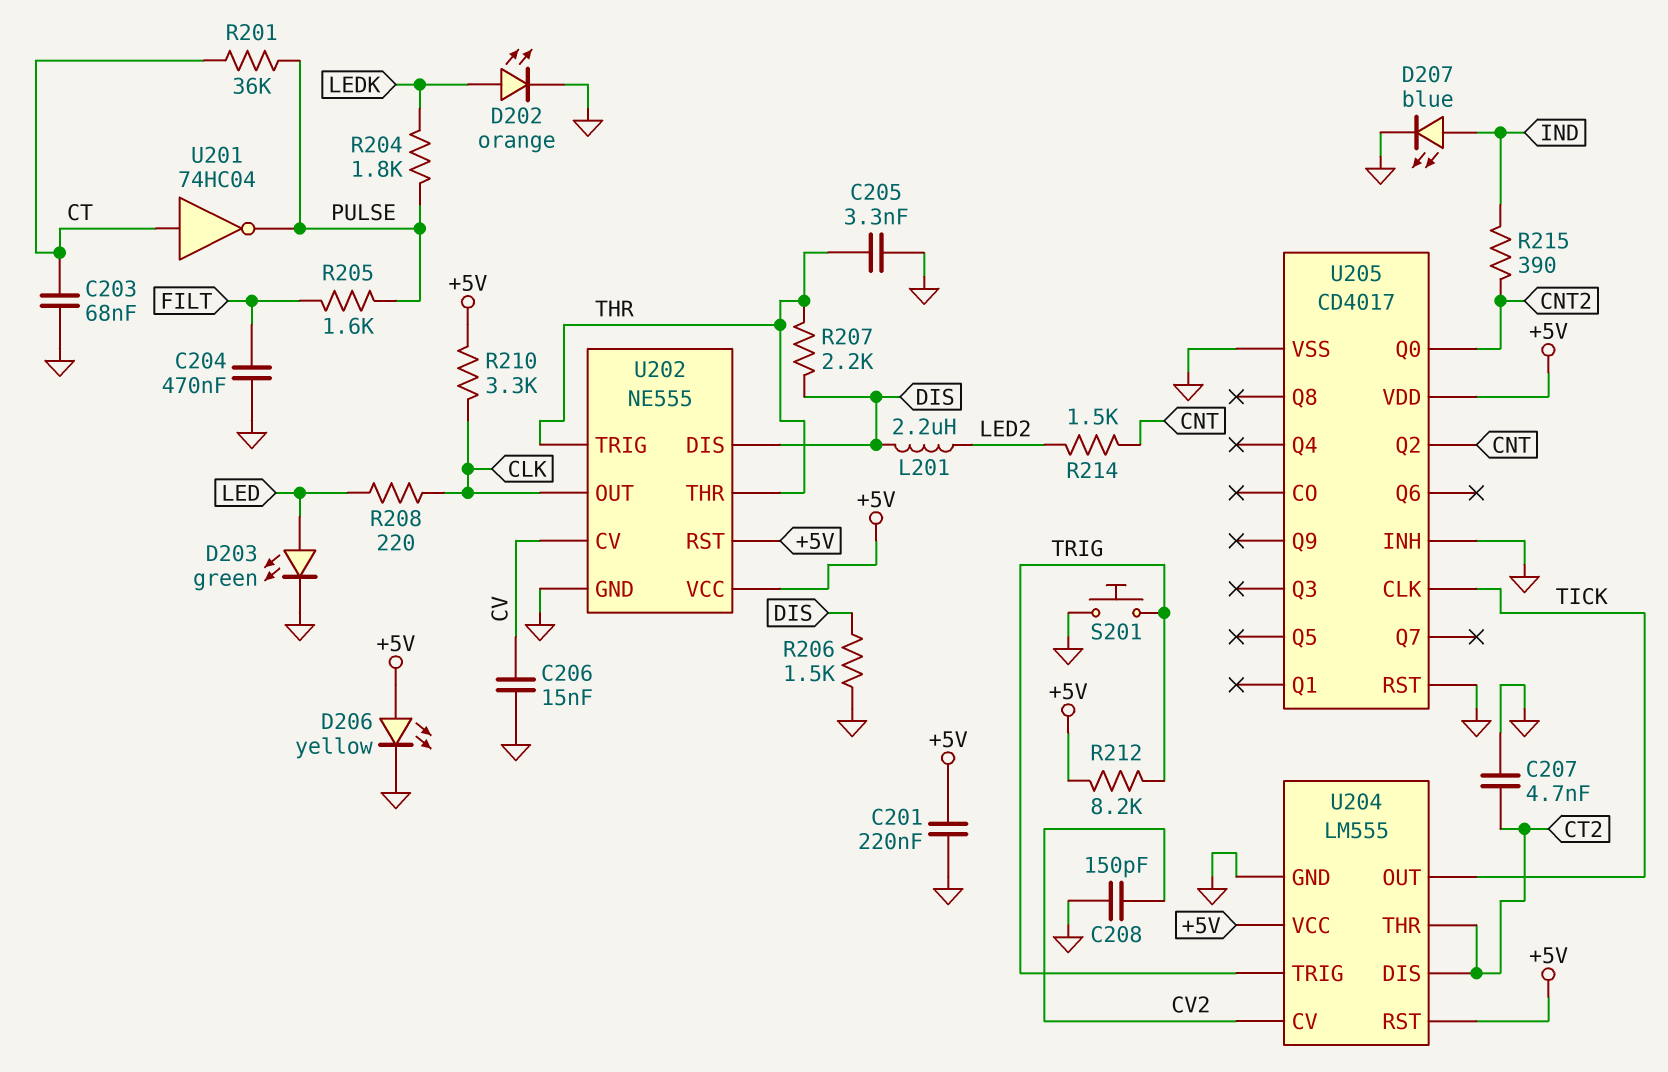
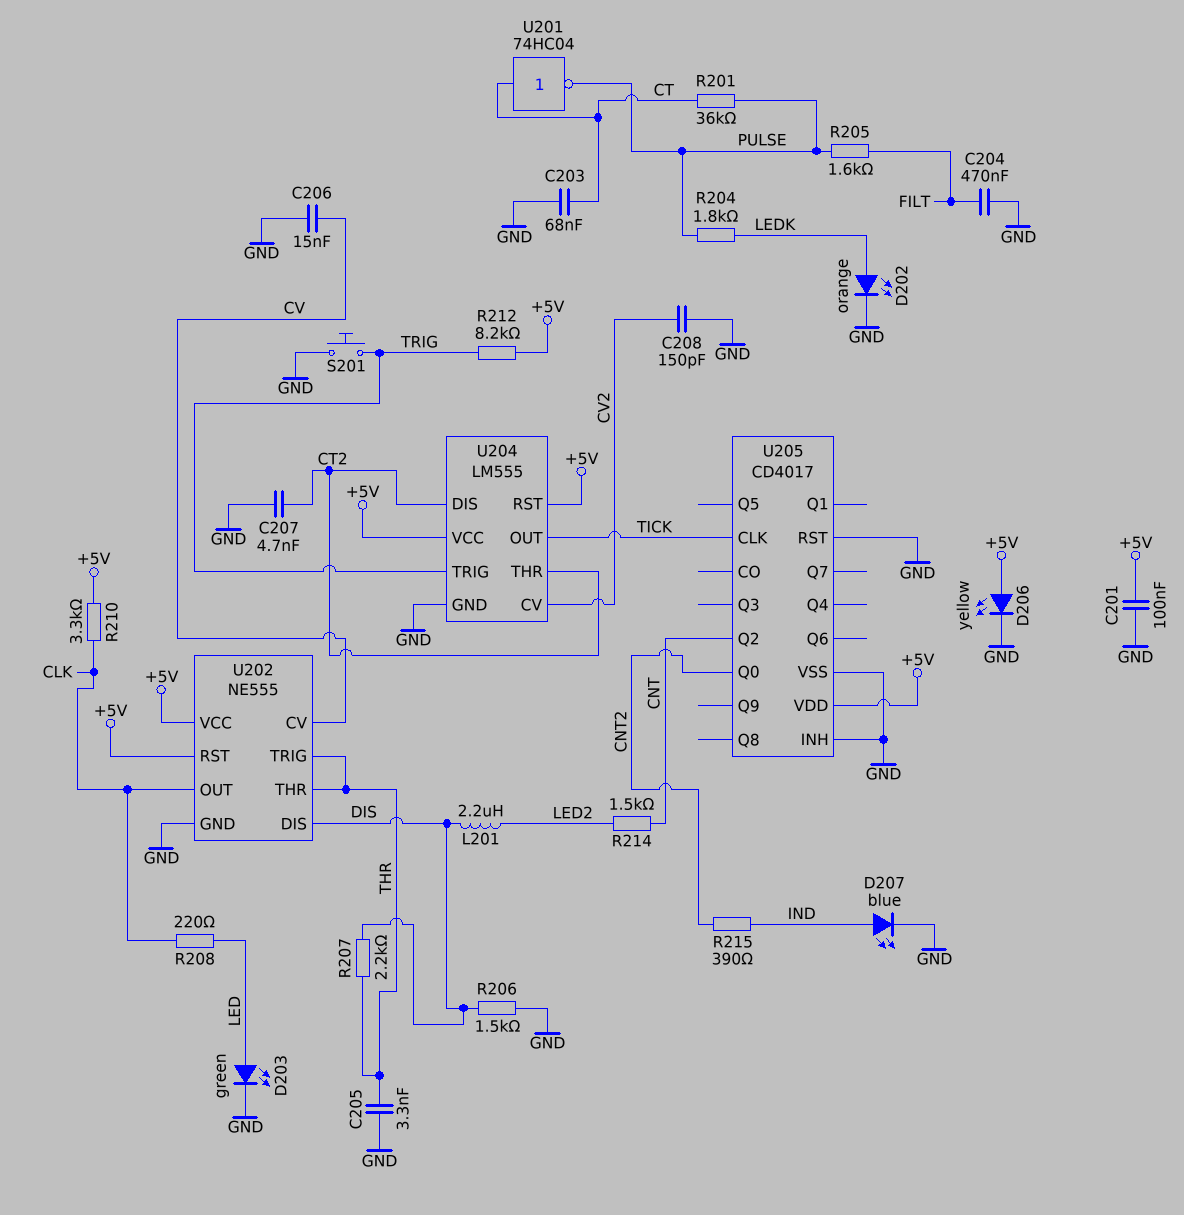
C201: 220nF (+5V, GND) -> 100nF (+5V, GND)

